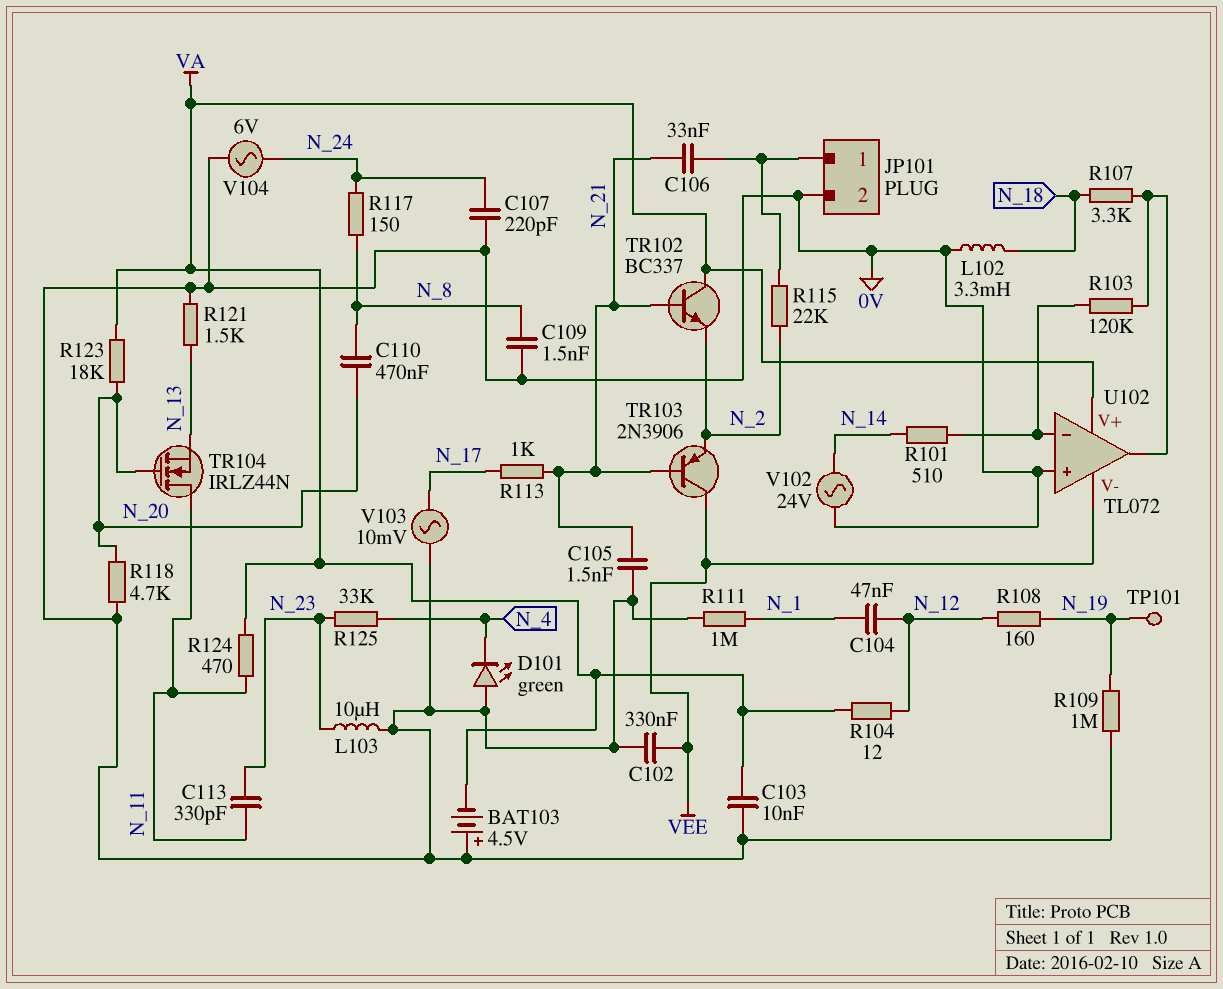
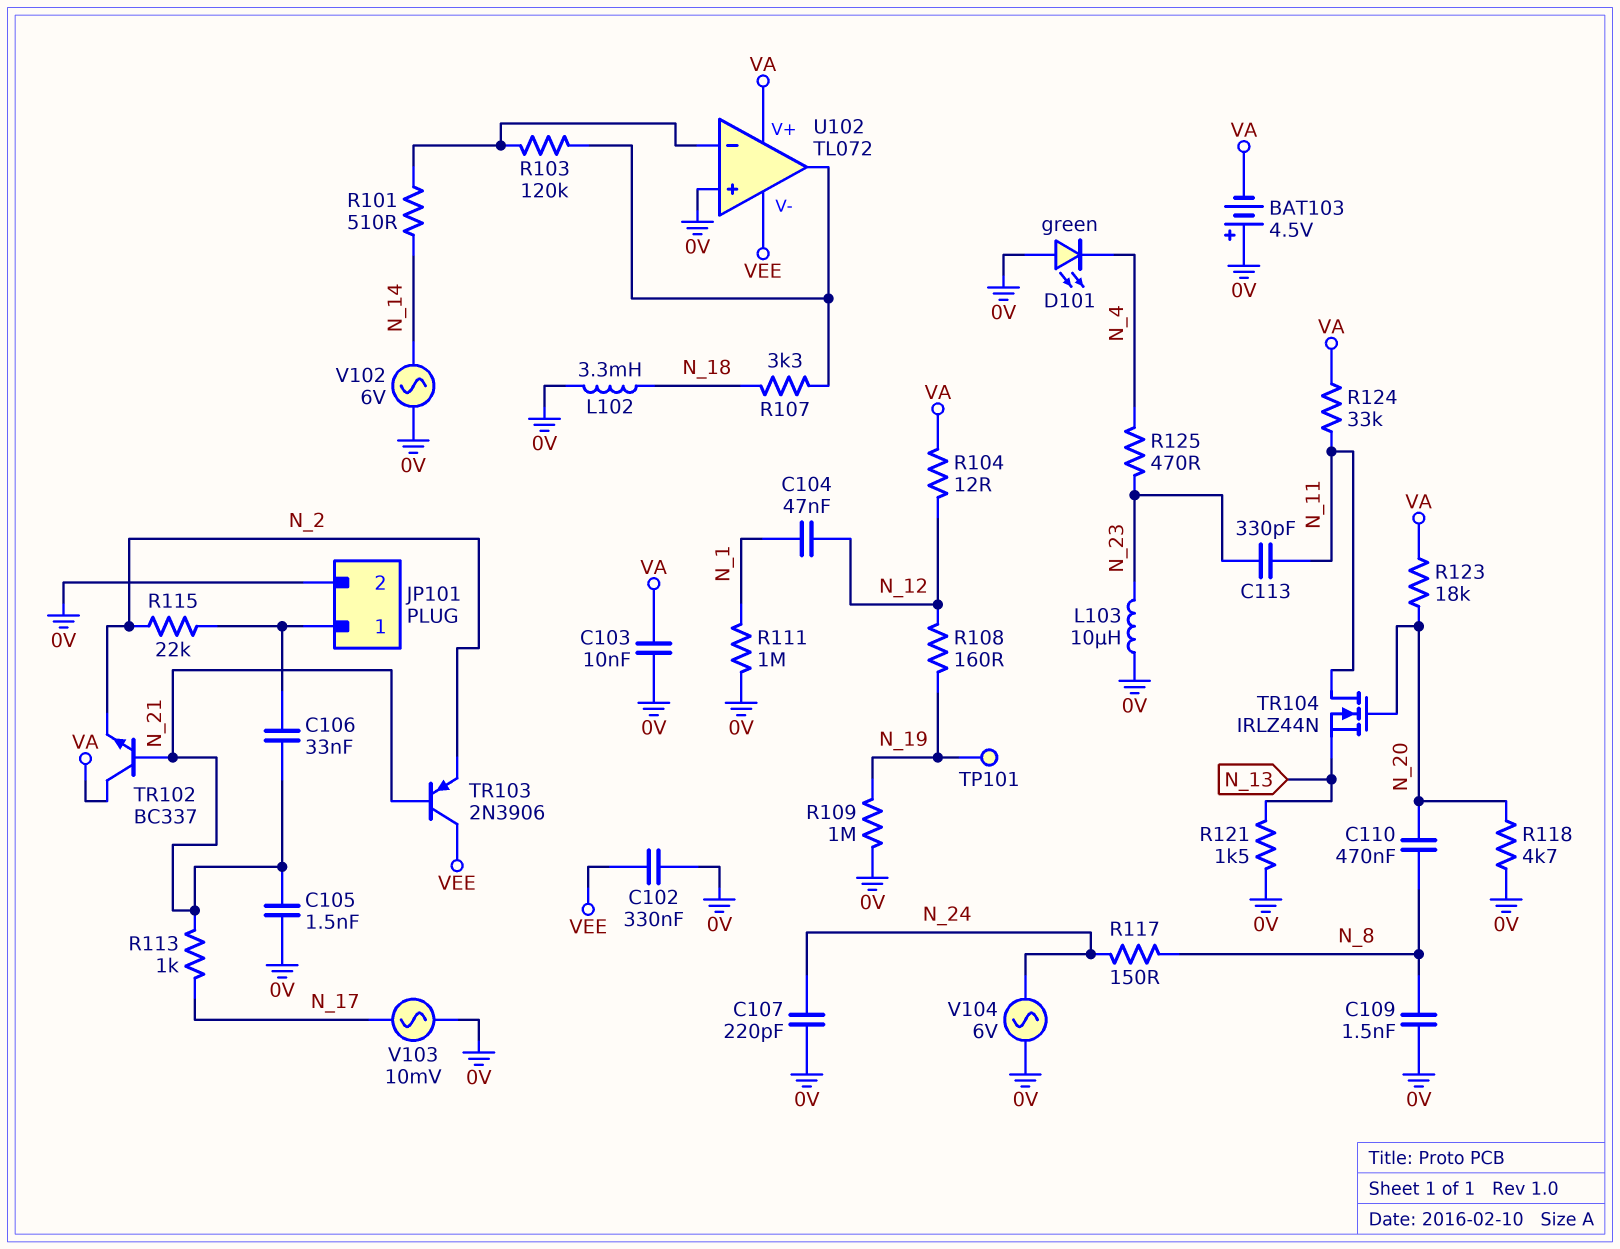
R124: 470 (N_11, VA) -> 33k (N_11, VA)
R125: 33k (N_4, N_23) -> 470 (N_4, N_23)
V102: AC 24V (0V, N_14) -> AC 6V (0V, N_14)

